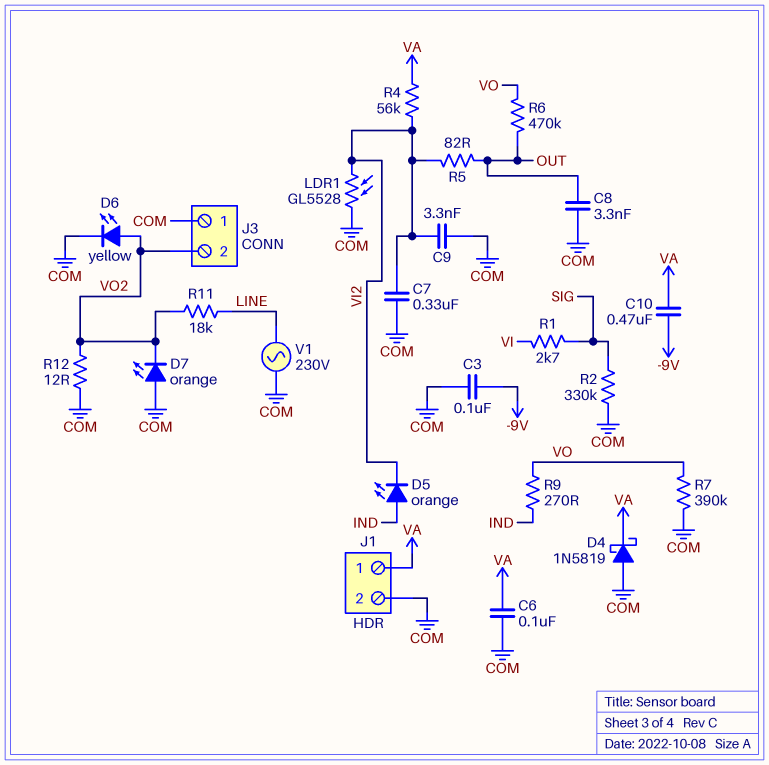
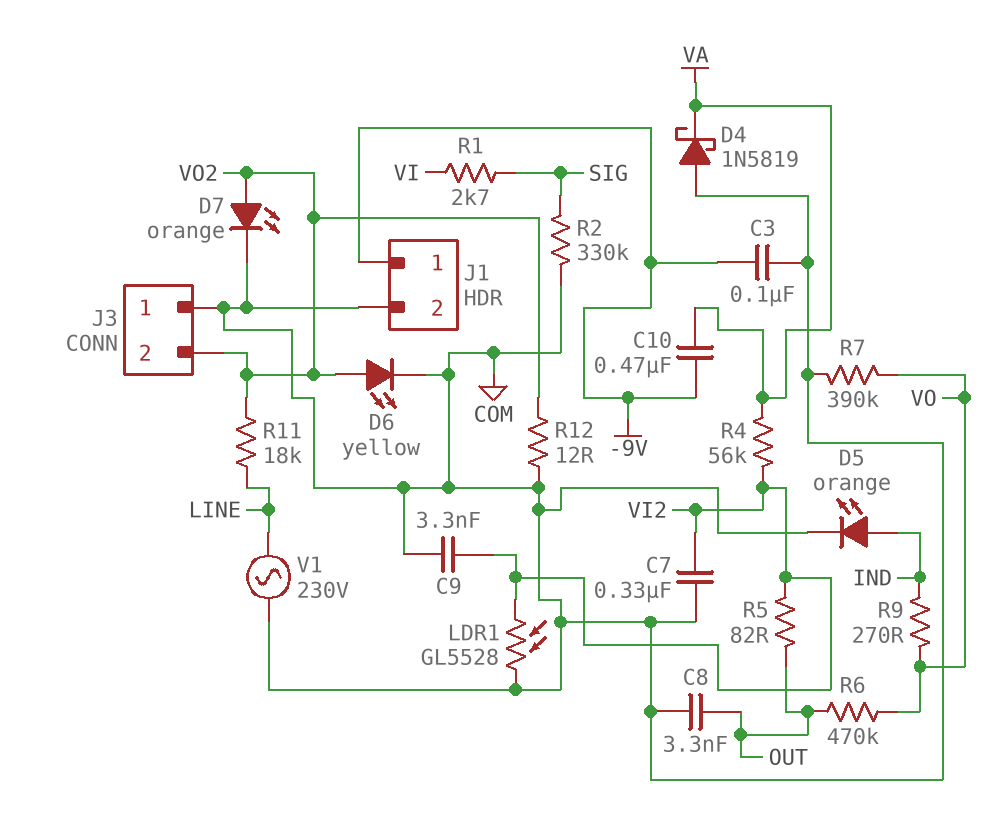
C6: 100nF (COM, VA) -> none
D5: LED orange (A IND, K VI2) -> LED orange (A IND, K COM)
D7: LED orange (A COM, K VO2) -> LED orange (A VO2, K COM)
J1 pin 1: VA -> -9V

